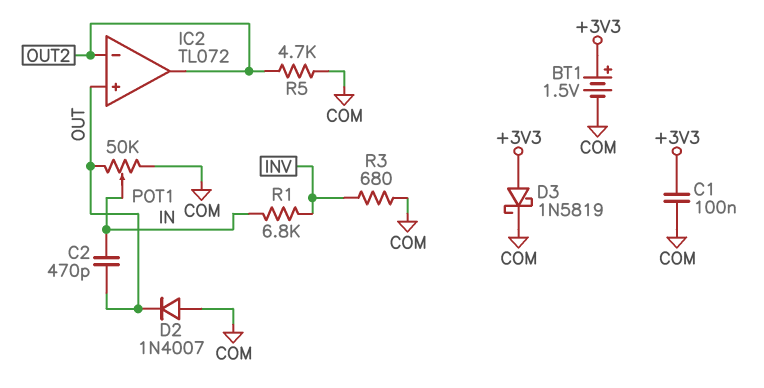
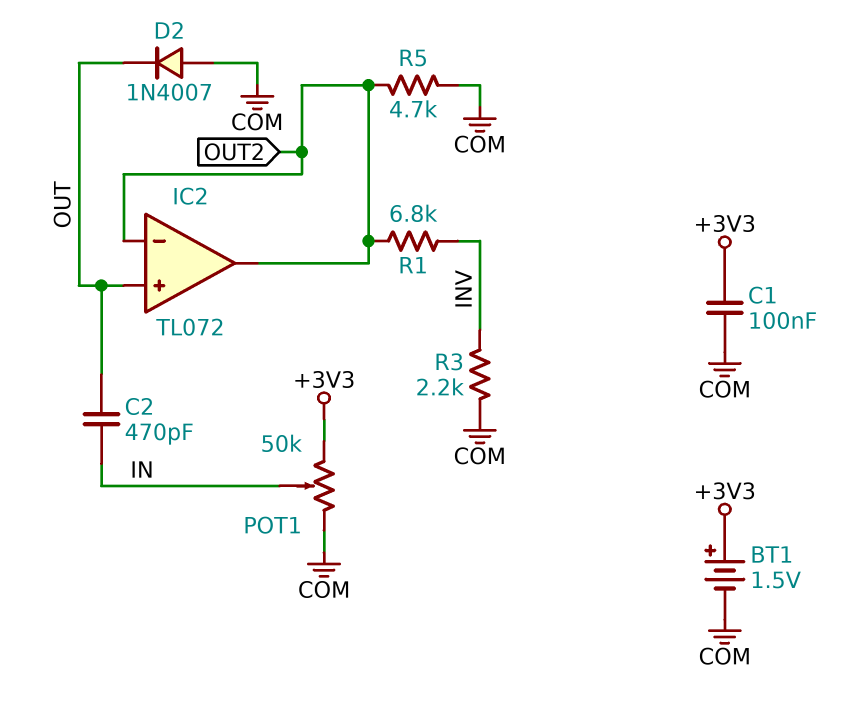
D3: schottky 1N5819 (A +3V3, K COM) -> none
POT1: 50k (COM, OUT, wiper IN) -> 50k (+3V3, COM, wiper IN)
R1: 6.8k (IN, INV) -> 6.8k (INV, OUT2)
R3: 680 (COM, INV) -> 2.2k (COM, INV)

